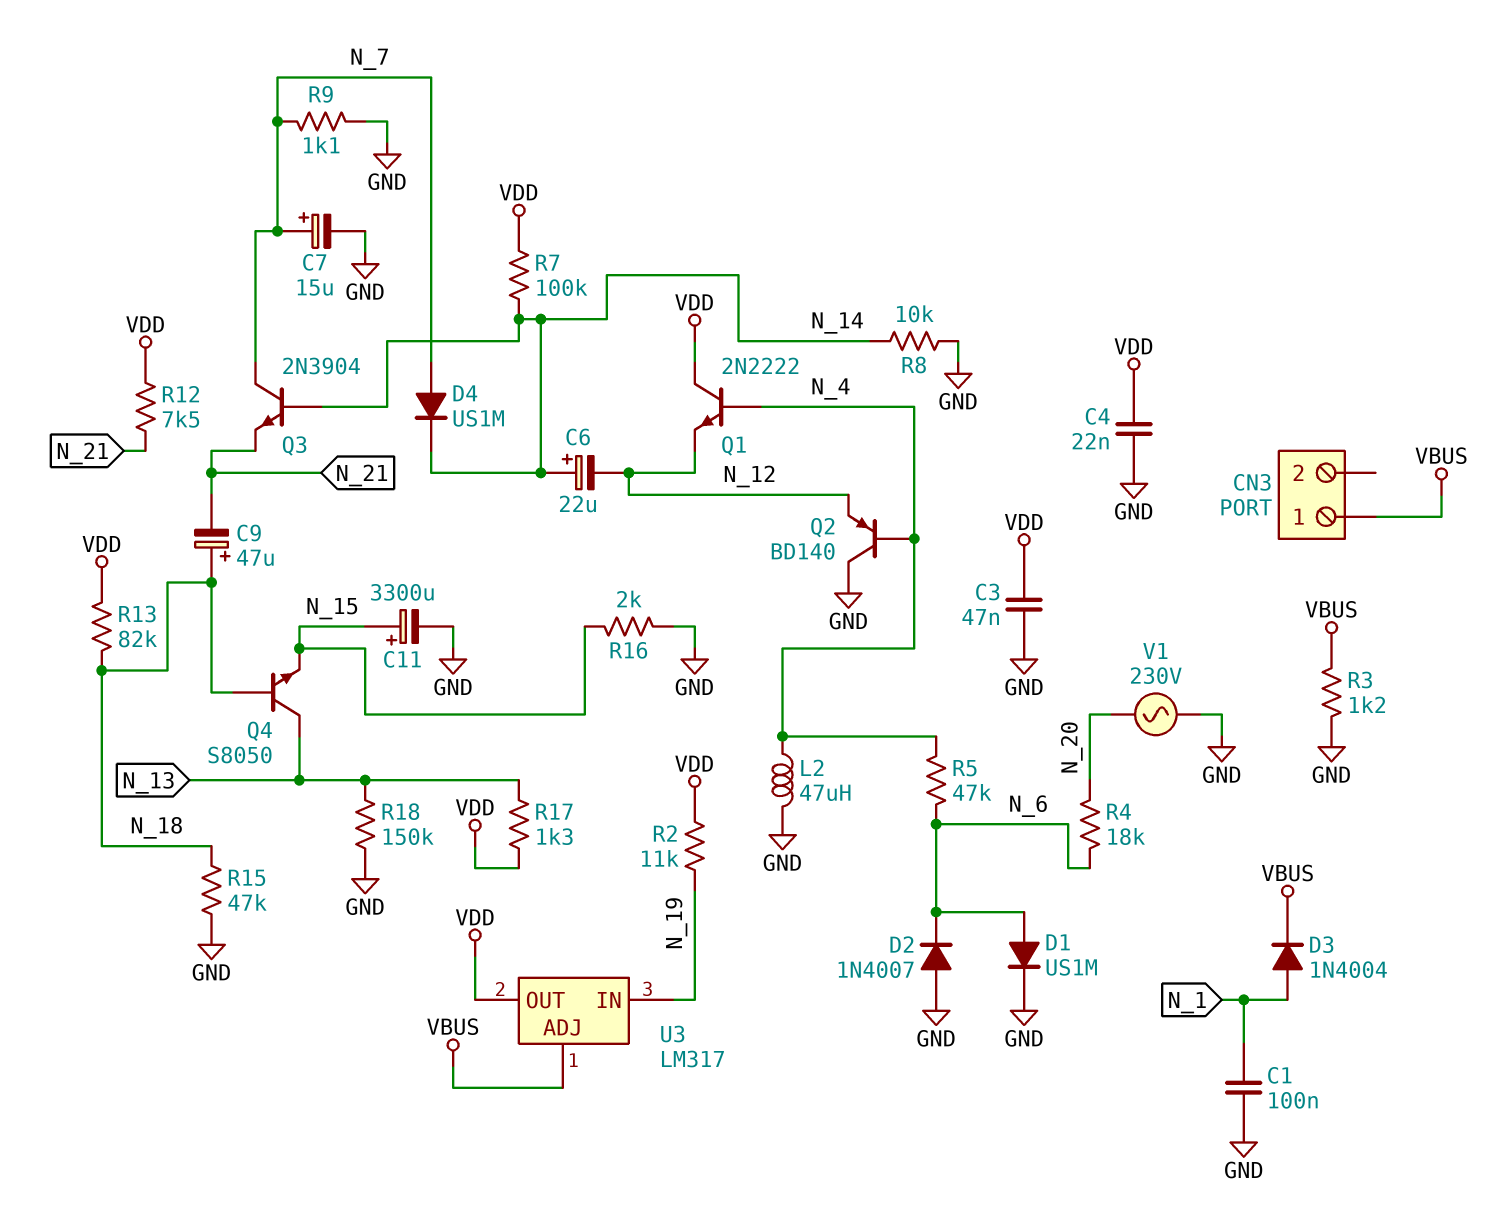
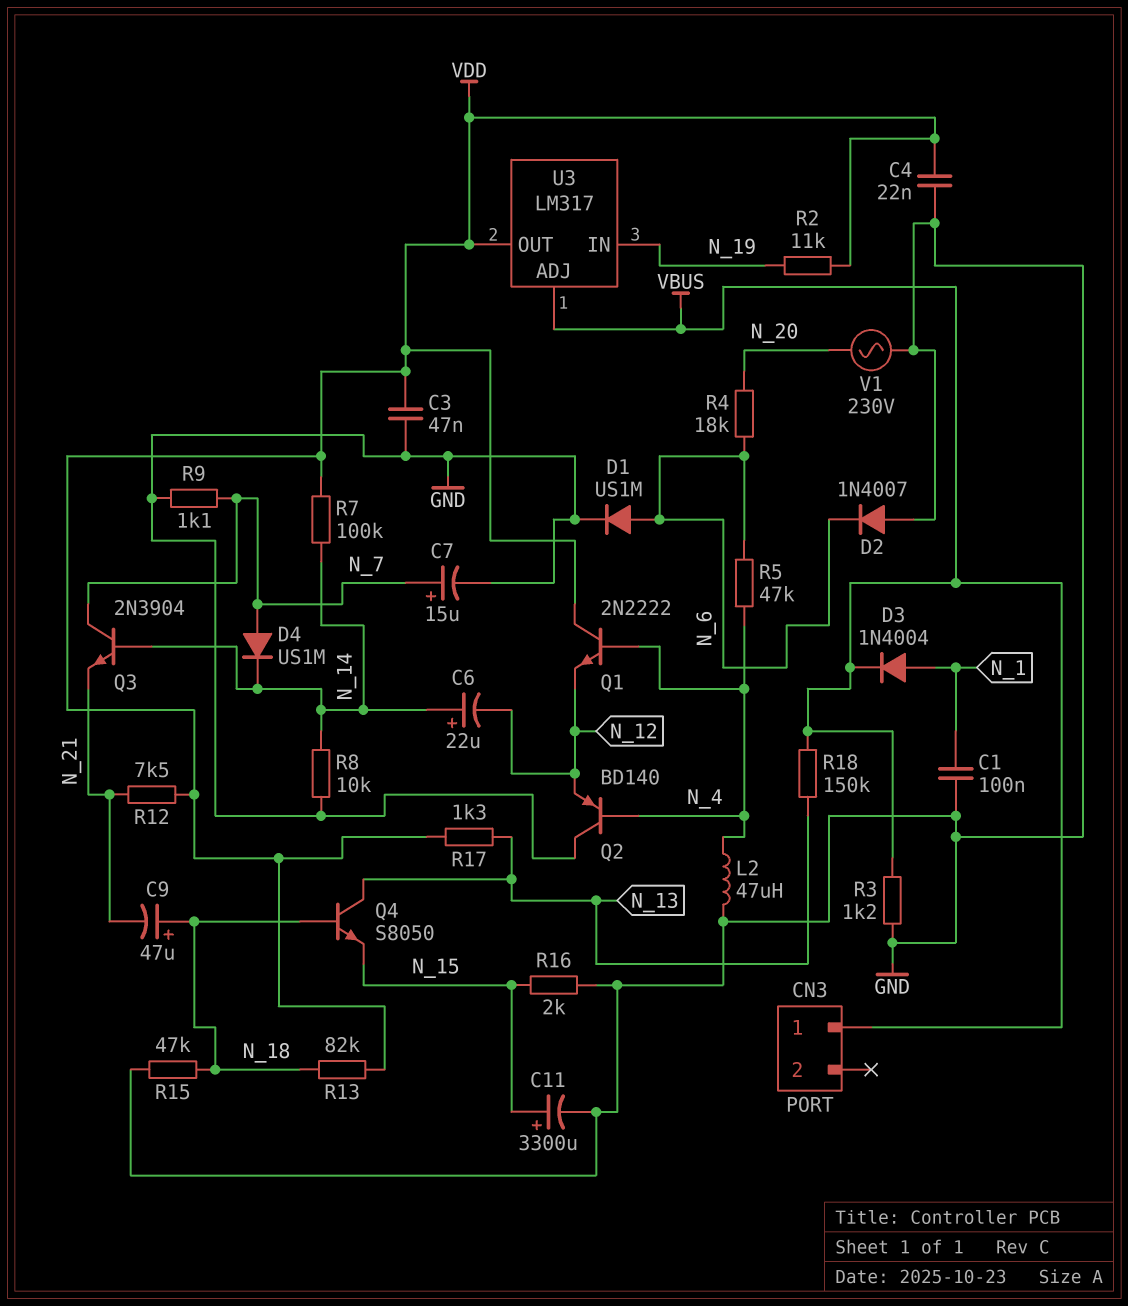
R18: 150k (GND, N_13) -> 150k (N_13, VBUS)

